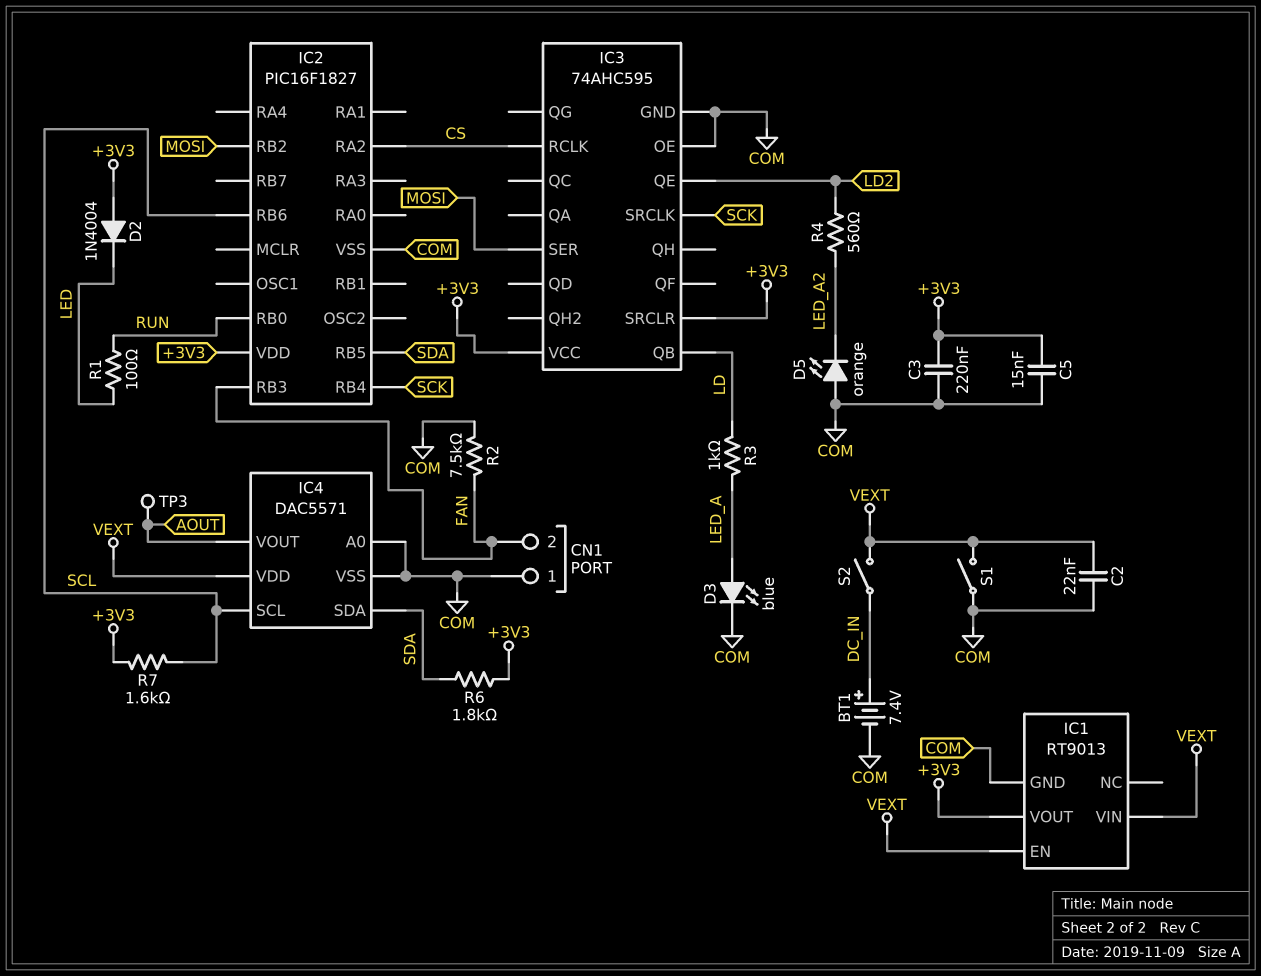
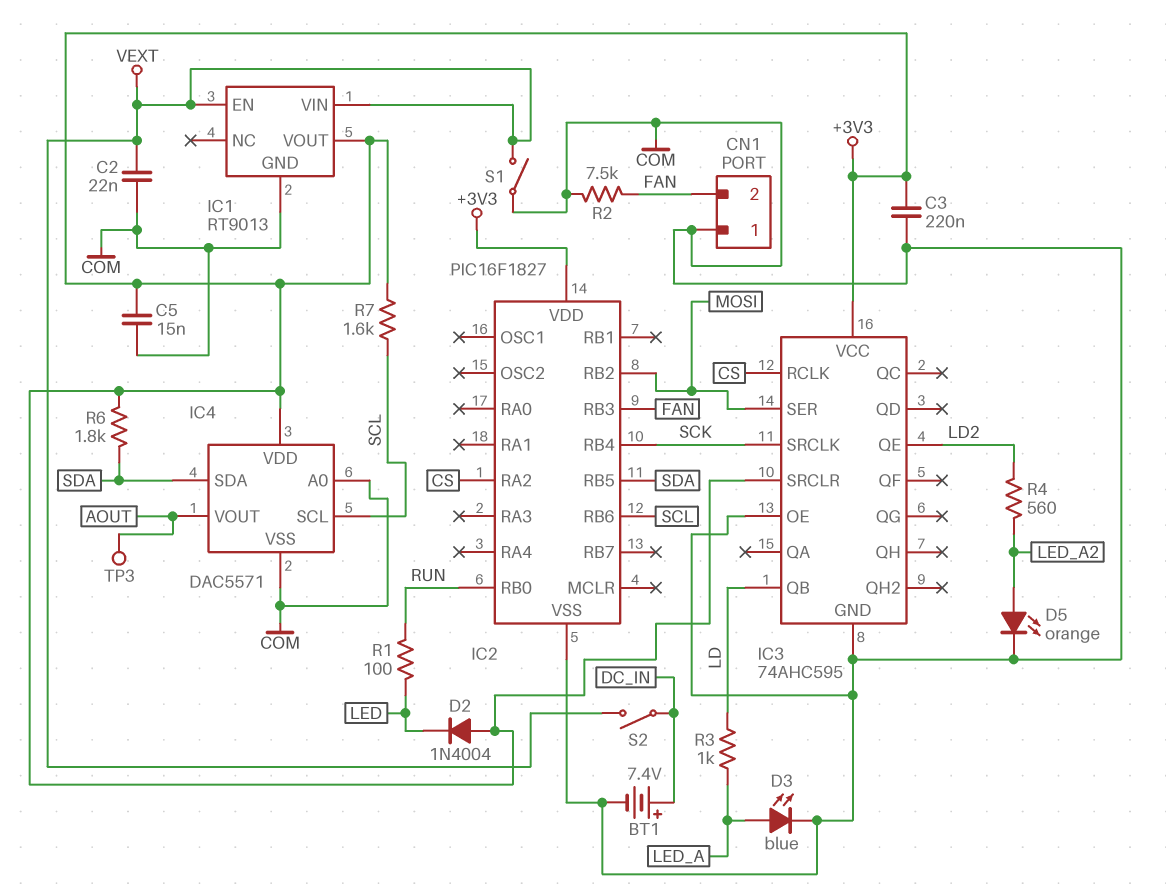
D5: LED orange (A COM, K LED_A2) -> LED orange (A LED_A2, K COM)
IC4 pin VDD: VEXT -> +3V3

